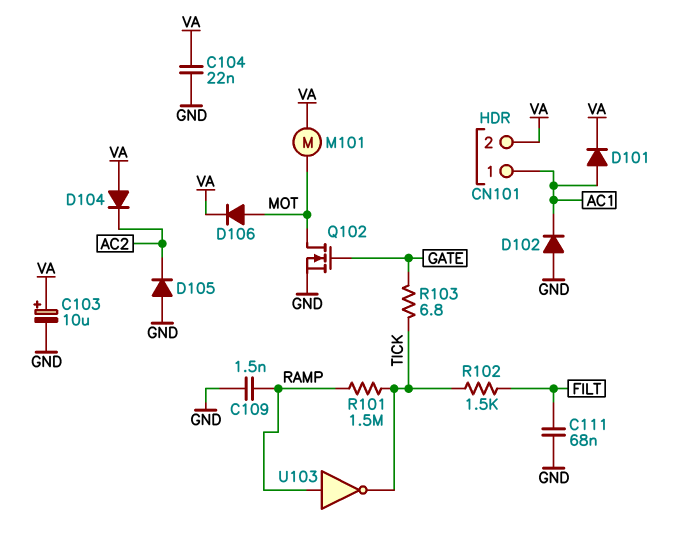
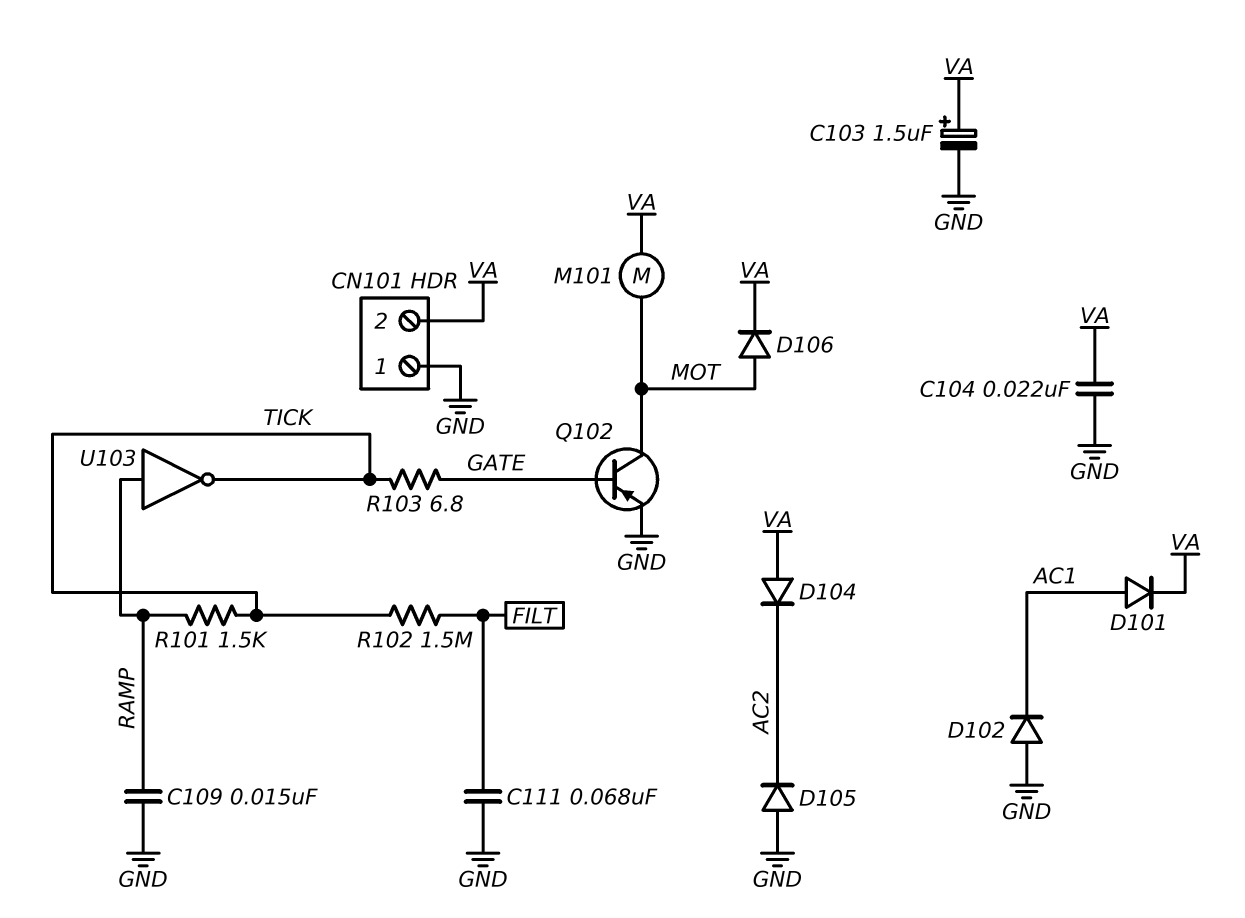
C103: 10uF (plus VA, minus GND) -> 1.5uF (plus VA, minus GND)
C109: 1.5nF (GND, RAMP) -> 15nF (GND, RAMP)
CN101 pin 1: AC1 -> GND
Q102: NMOS (G GATE, D MOT, S GND) -> PNP (B GATE, C MOT, E GND)
R101: 1.5M (RAMP, TICK) -> 1.5k (RAMP, TICK)
R102: 1.5k (FILT, TICK) -> 1.5M (FILT, TICK)

